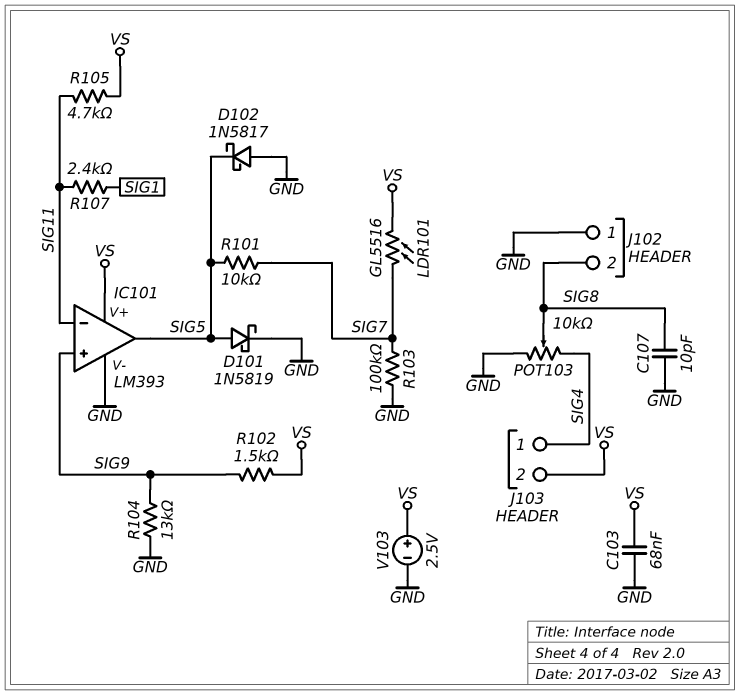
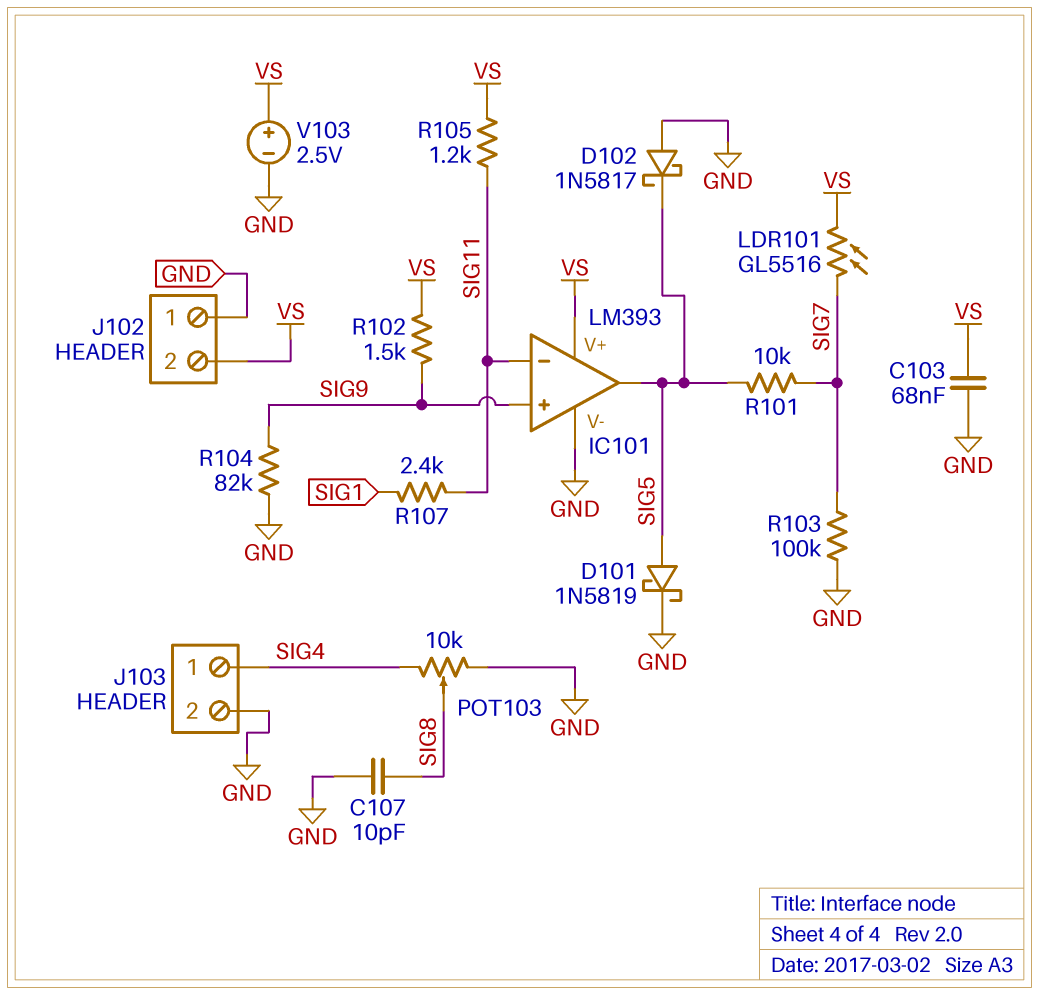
J102 pin 2: SIG8 -> VS
J103 pin 2: VS -> GND
R104: 13k (GND, SIG9) -> 82k (GND, SIG9)
R105: 4.7k (SIG11, VS) -> 1.2k (SIG11, VS)

